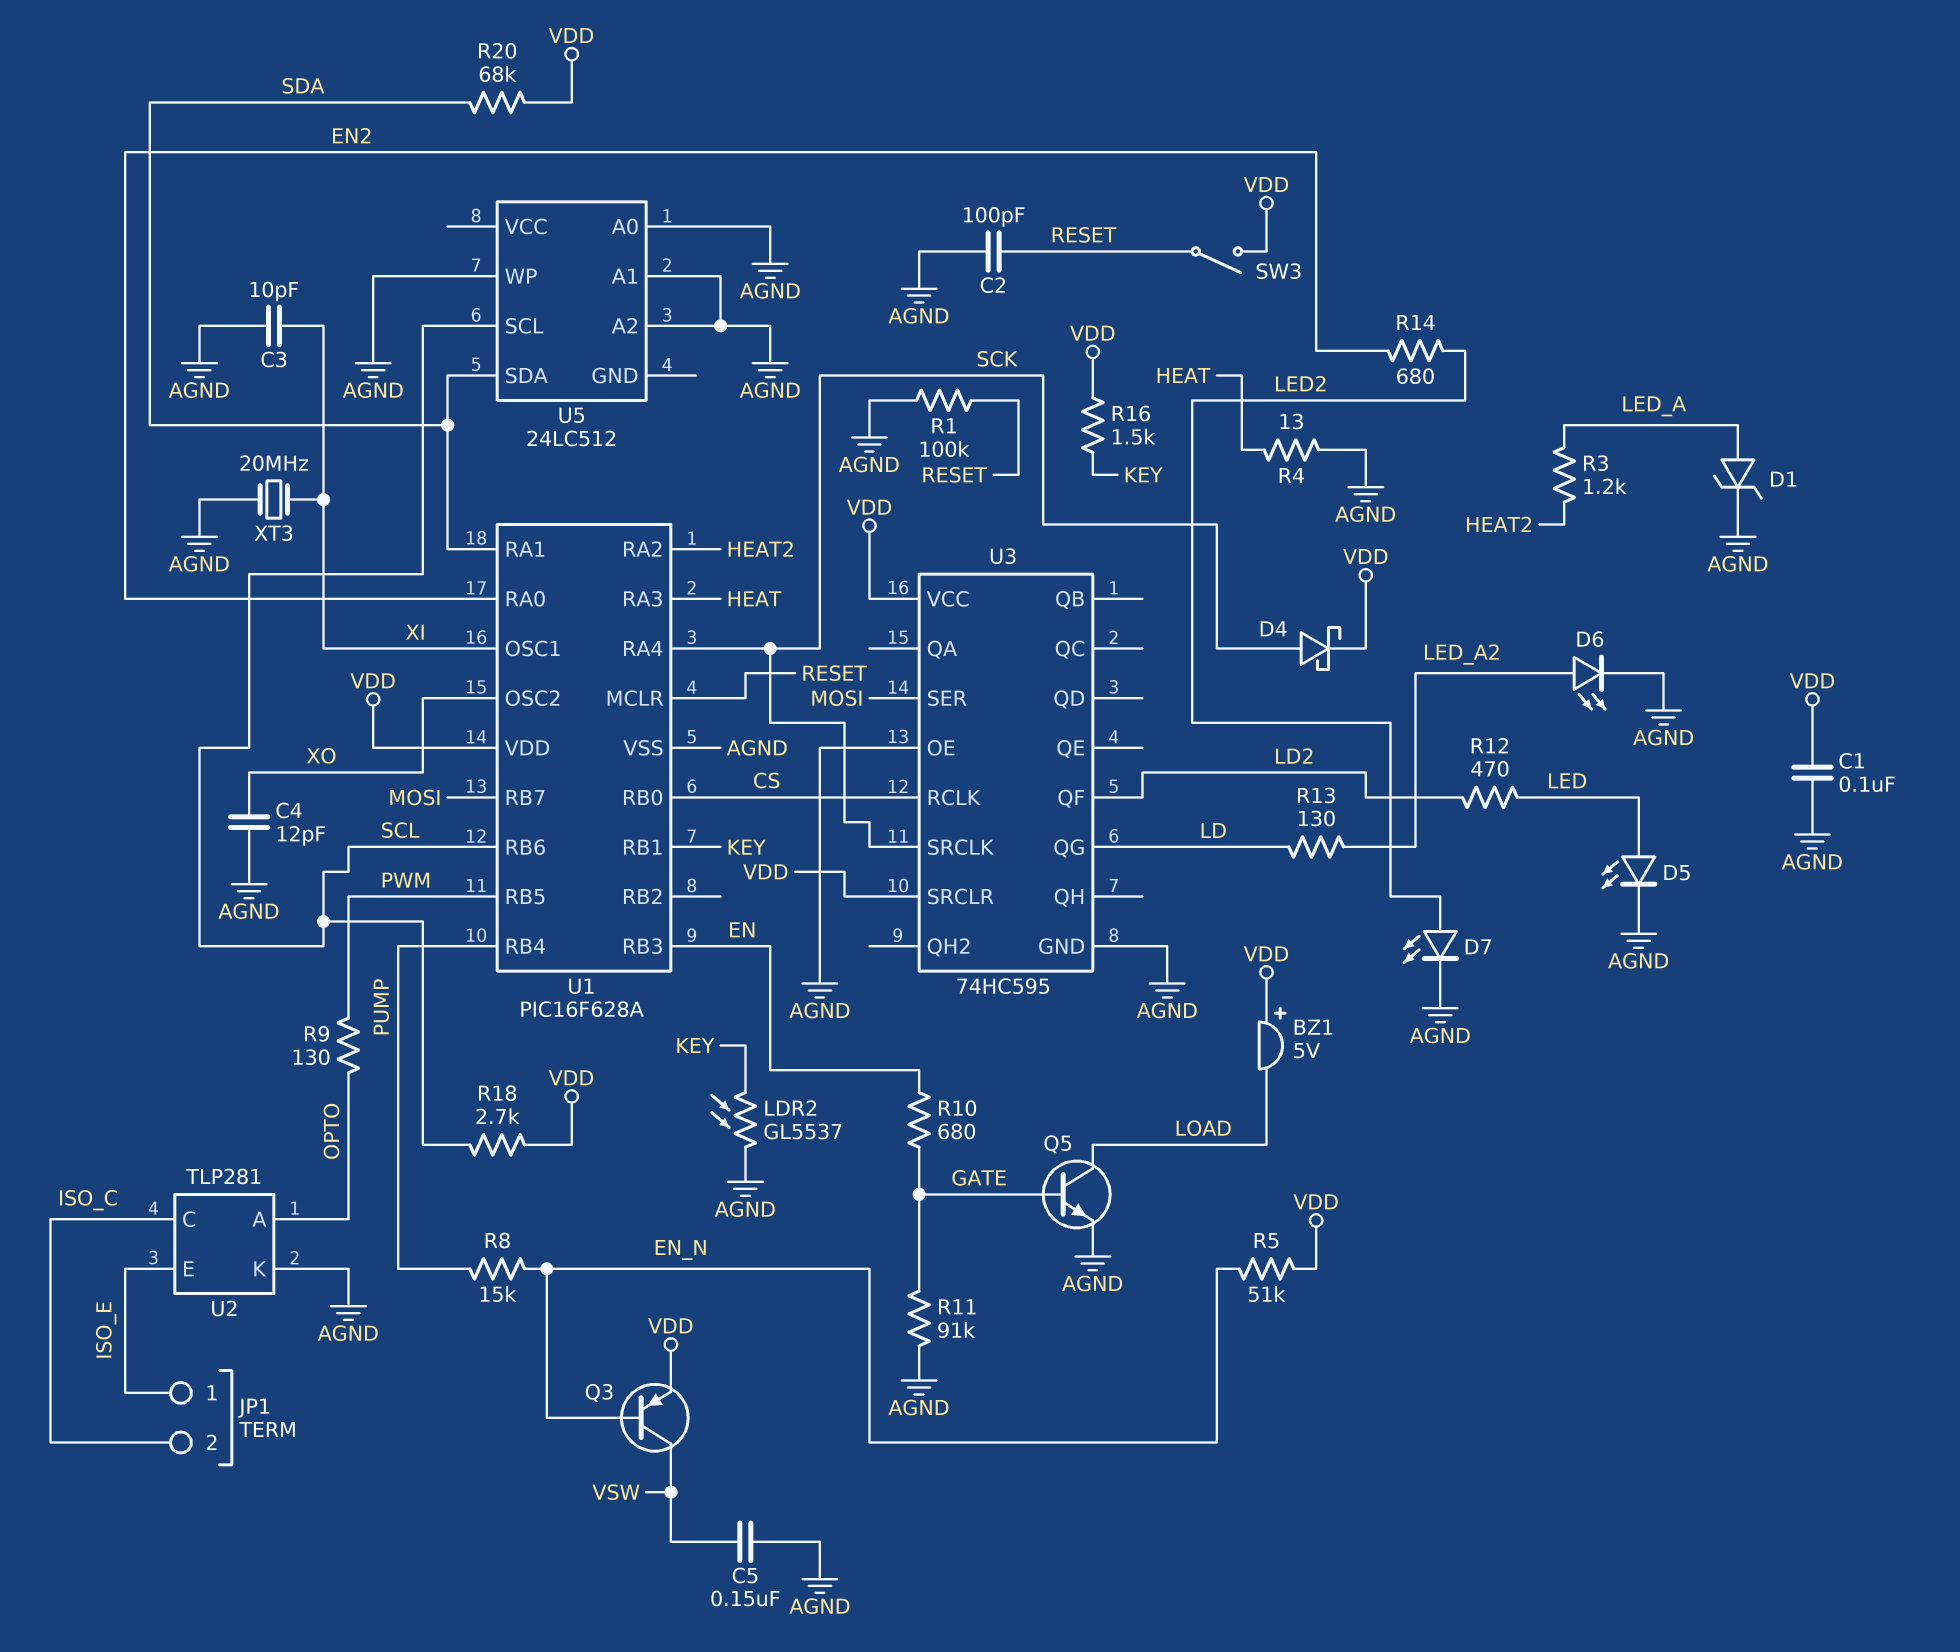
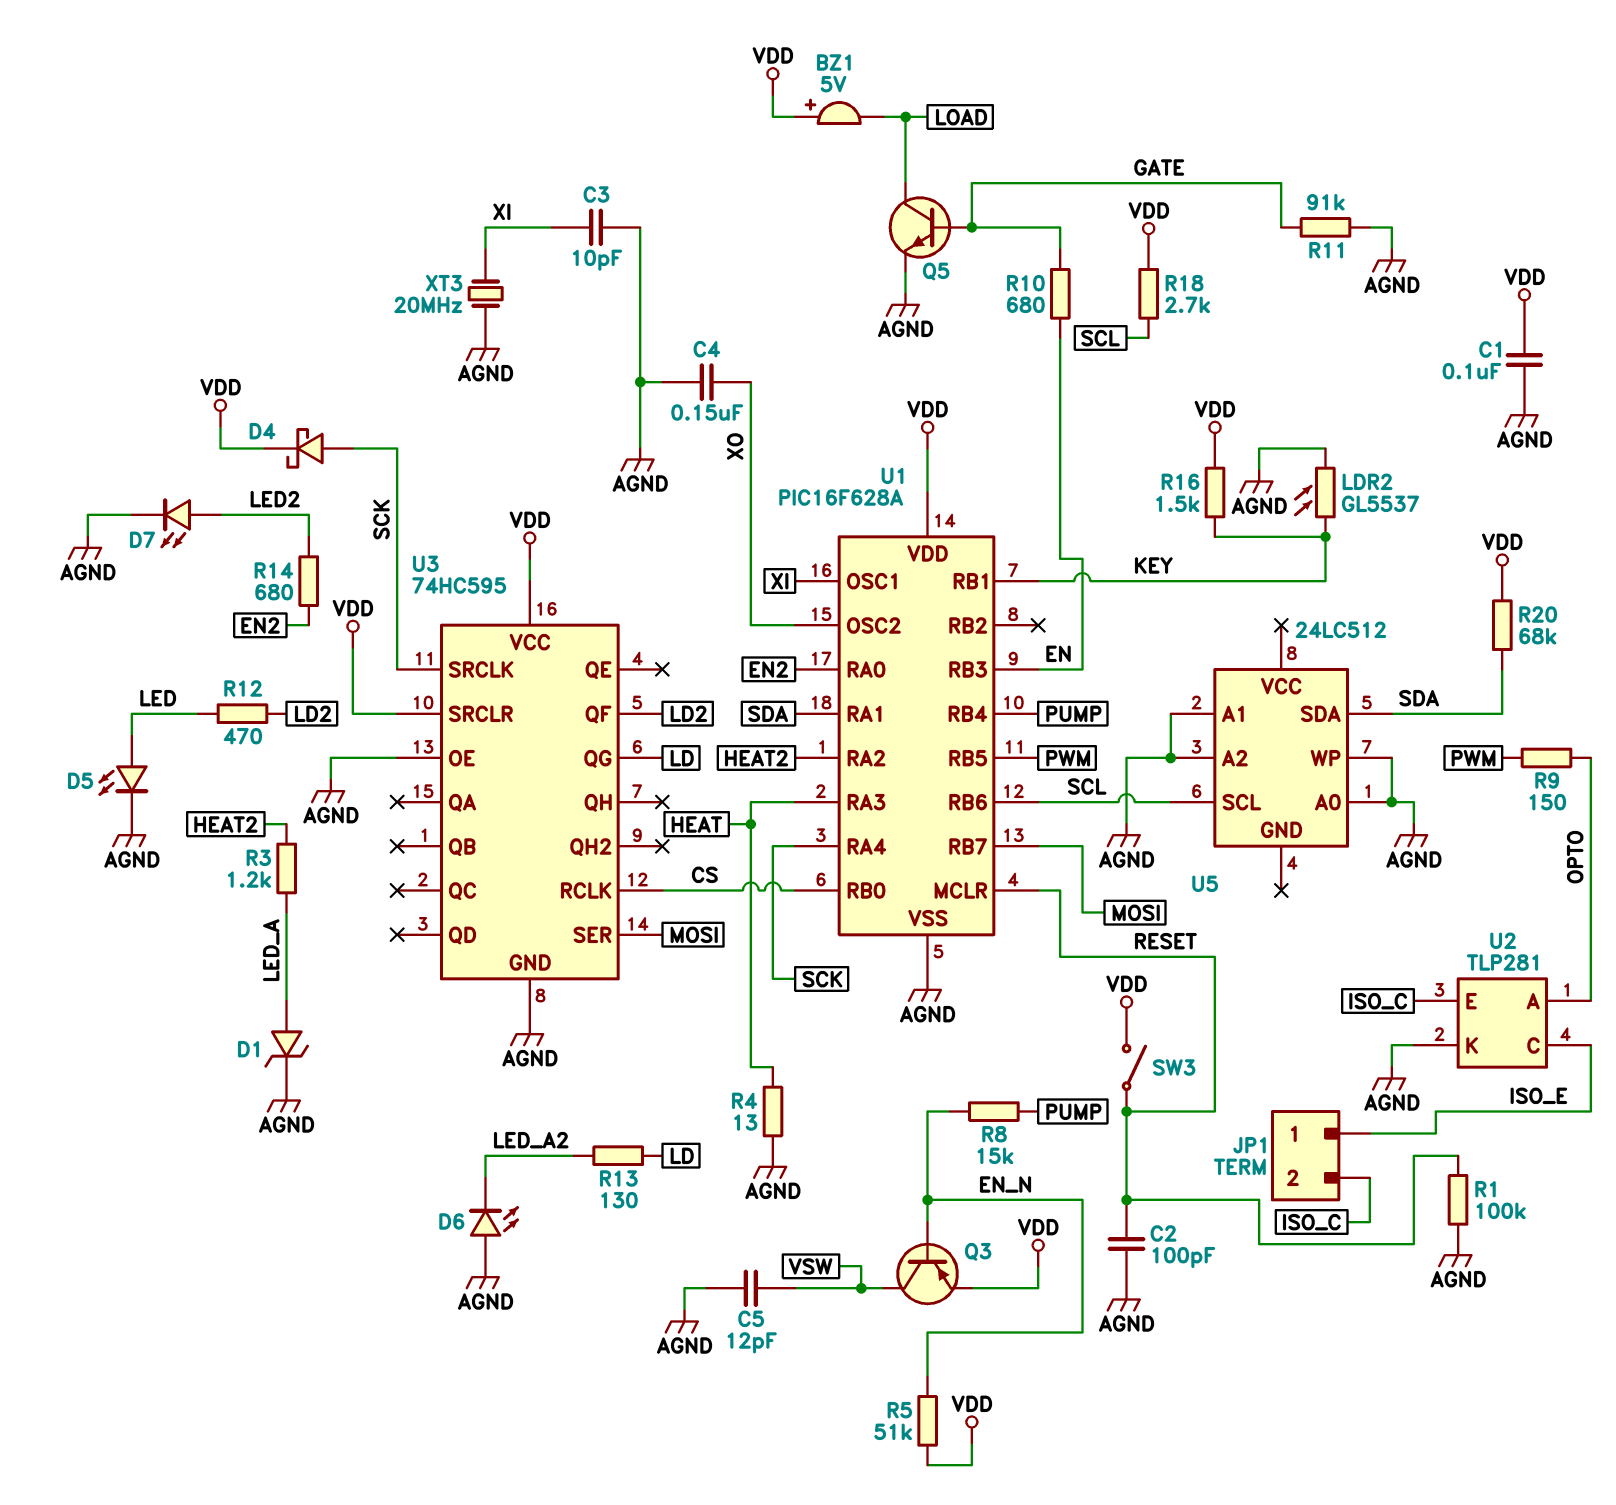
C4: 12pF (AGND, XO) -> 150nF (AGND, XO)
C5: 150nF (AGND, VSW) -> 12pF (AGND, VSW)
D6: LED (A LED_A2, K AGND) -> LED (A AGND, K LED_A2)
R9: 130 (OPTO, PWM) -> 150 (OPTO, PWM)
U2 pin C: ISO_C -> ISO_E
U2 pin E: ISO_E -> ISO_C

